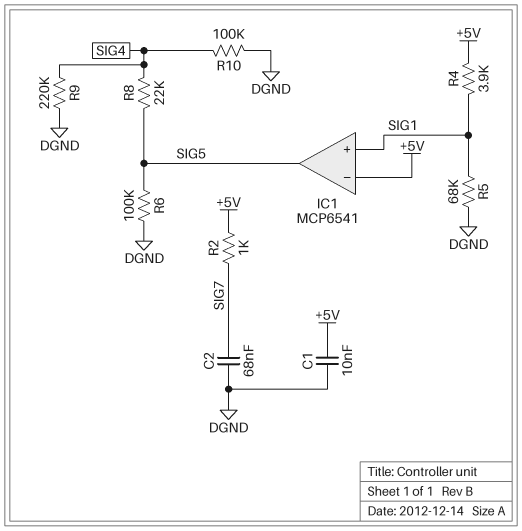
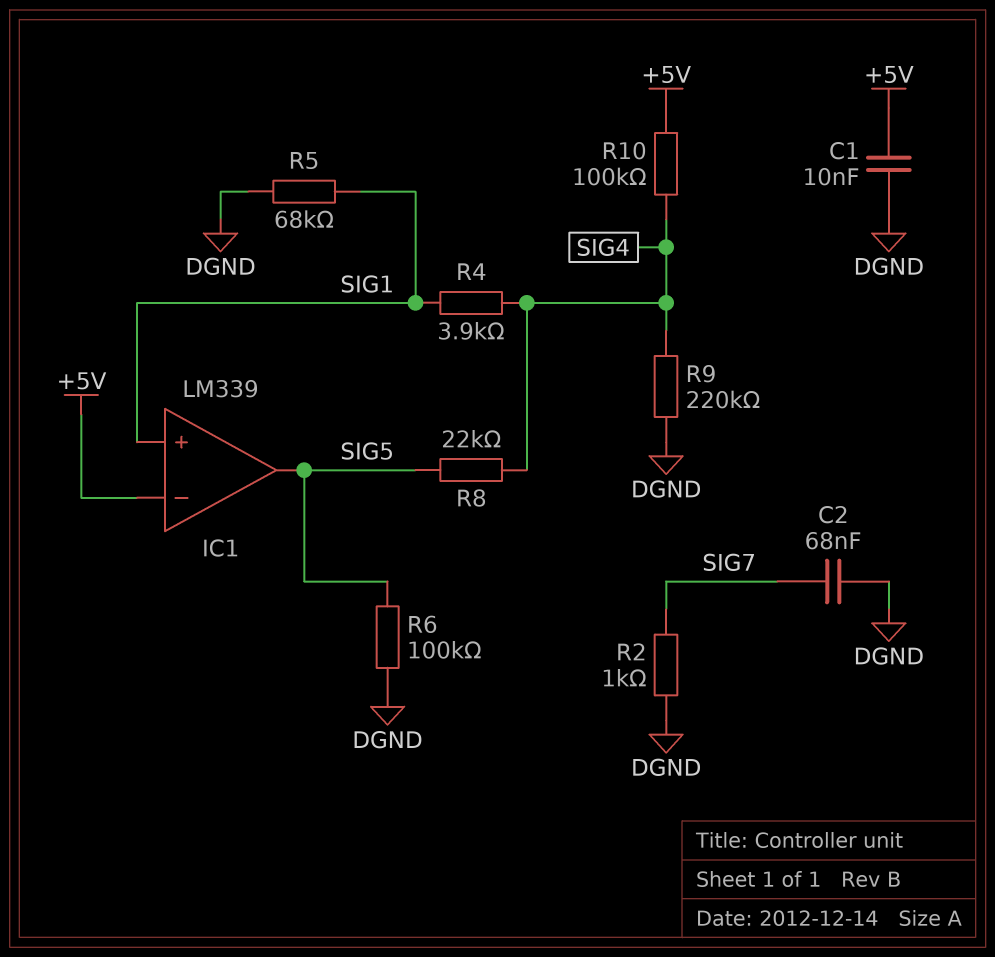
IC1: MCP6541 -> LM339
R2: 1k (+5V, SIG7) -> 1k (DGND, SIG7)
R4: 3.9k (+5V, SIG1) -> 3.9k (SIG1, SIG4)
R10: 100k (DGND, SIG4) -> 100k (+5V, SIG4)

